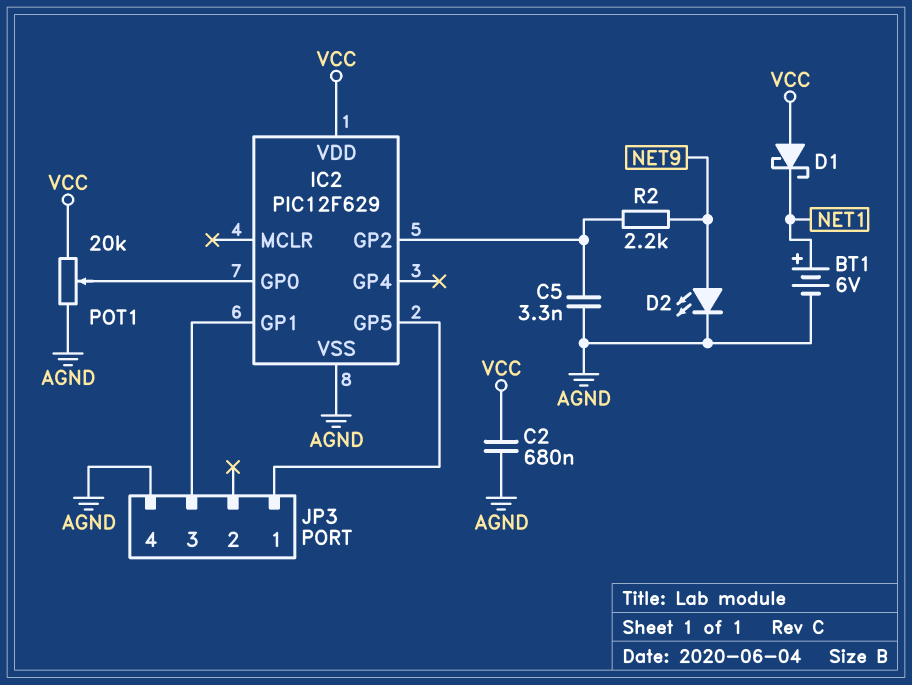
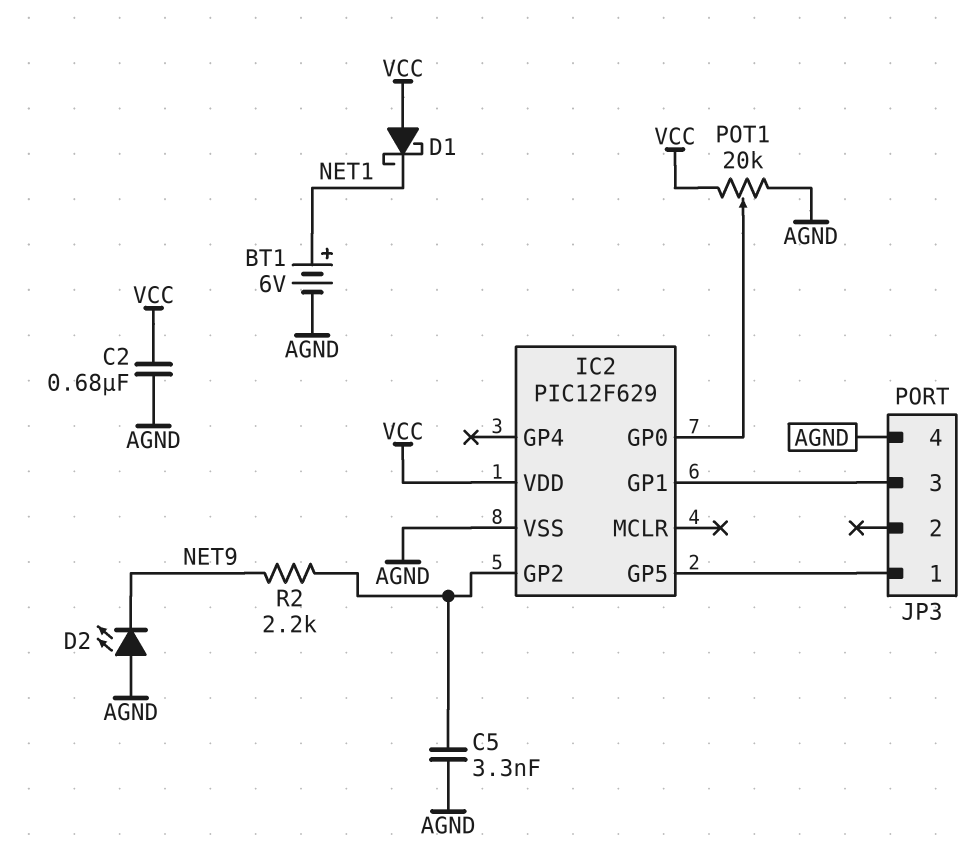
D2: LED (A NET9, K AGND) -> LED (A AGND, K NET9)

